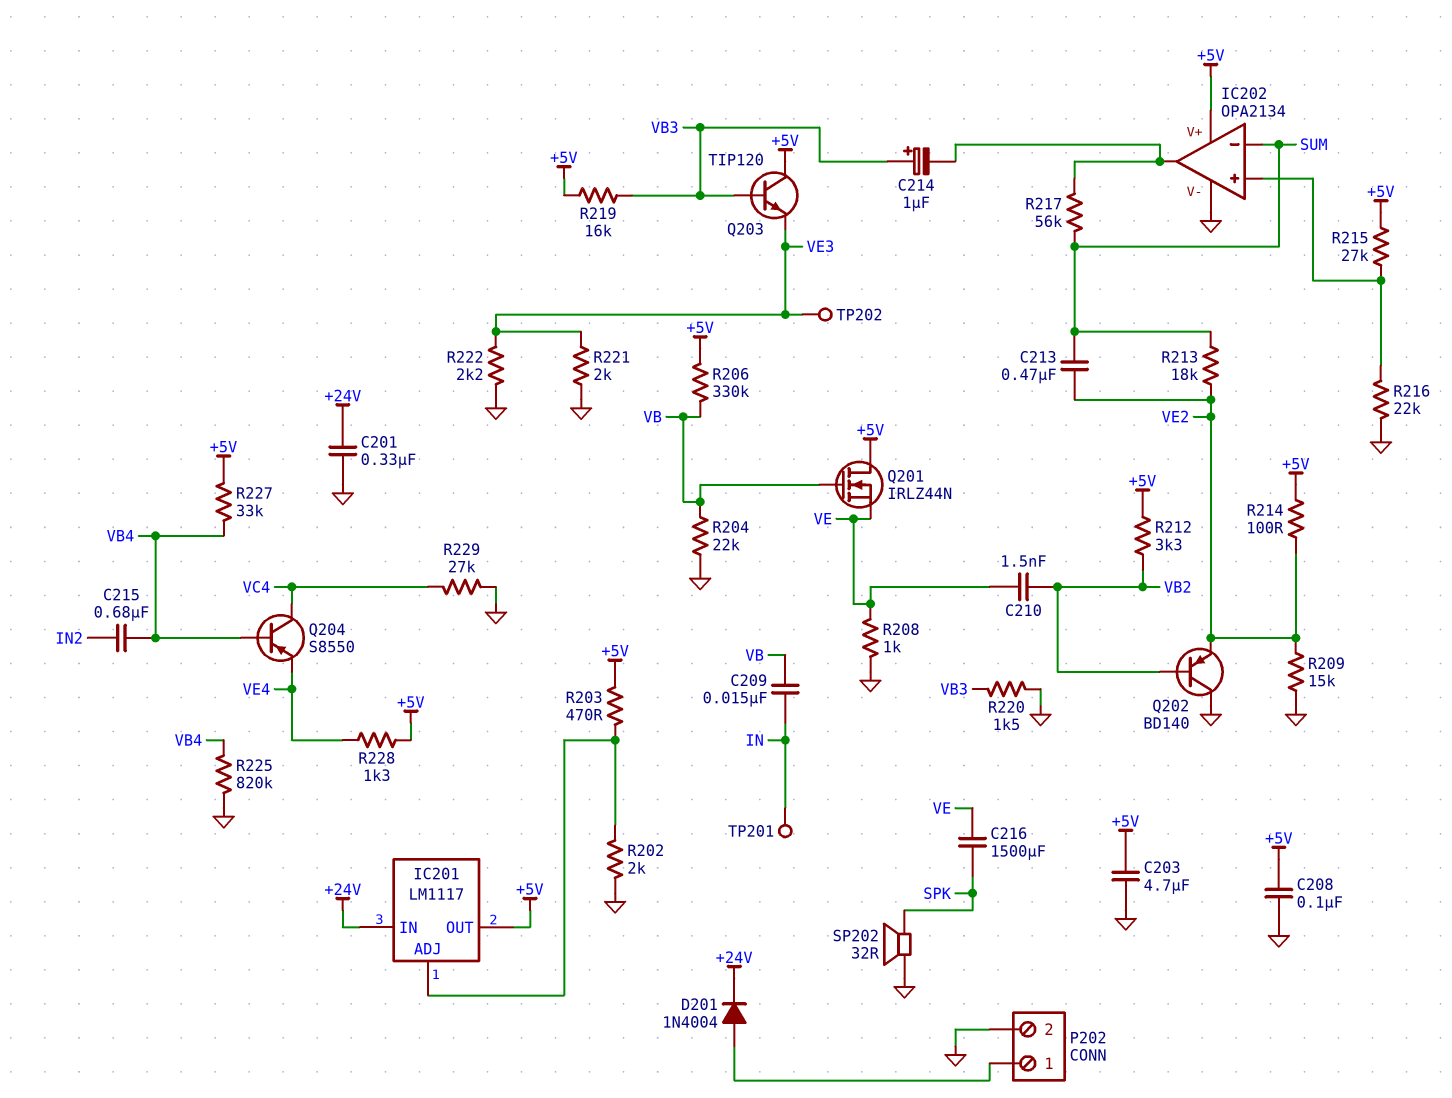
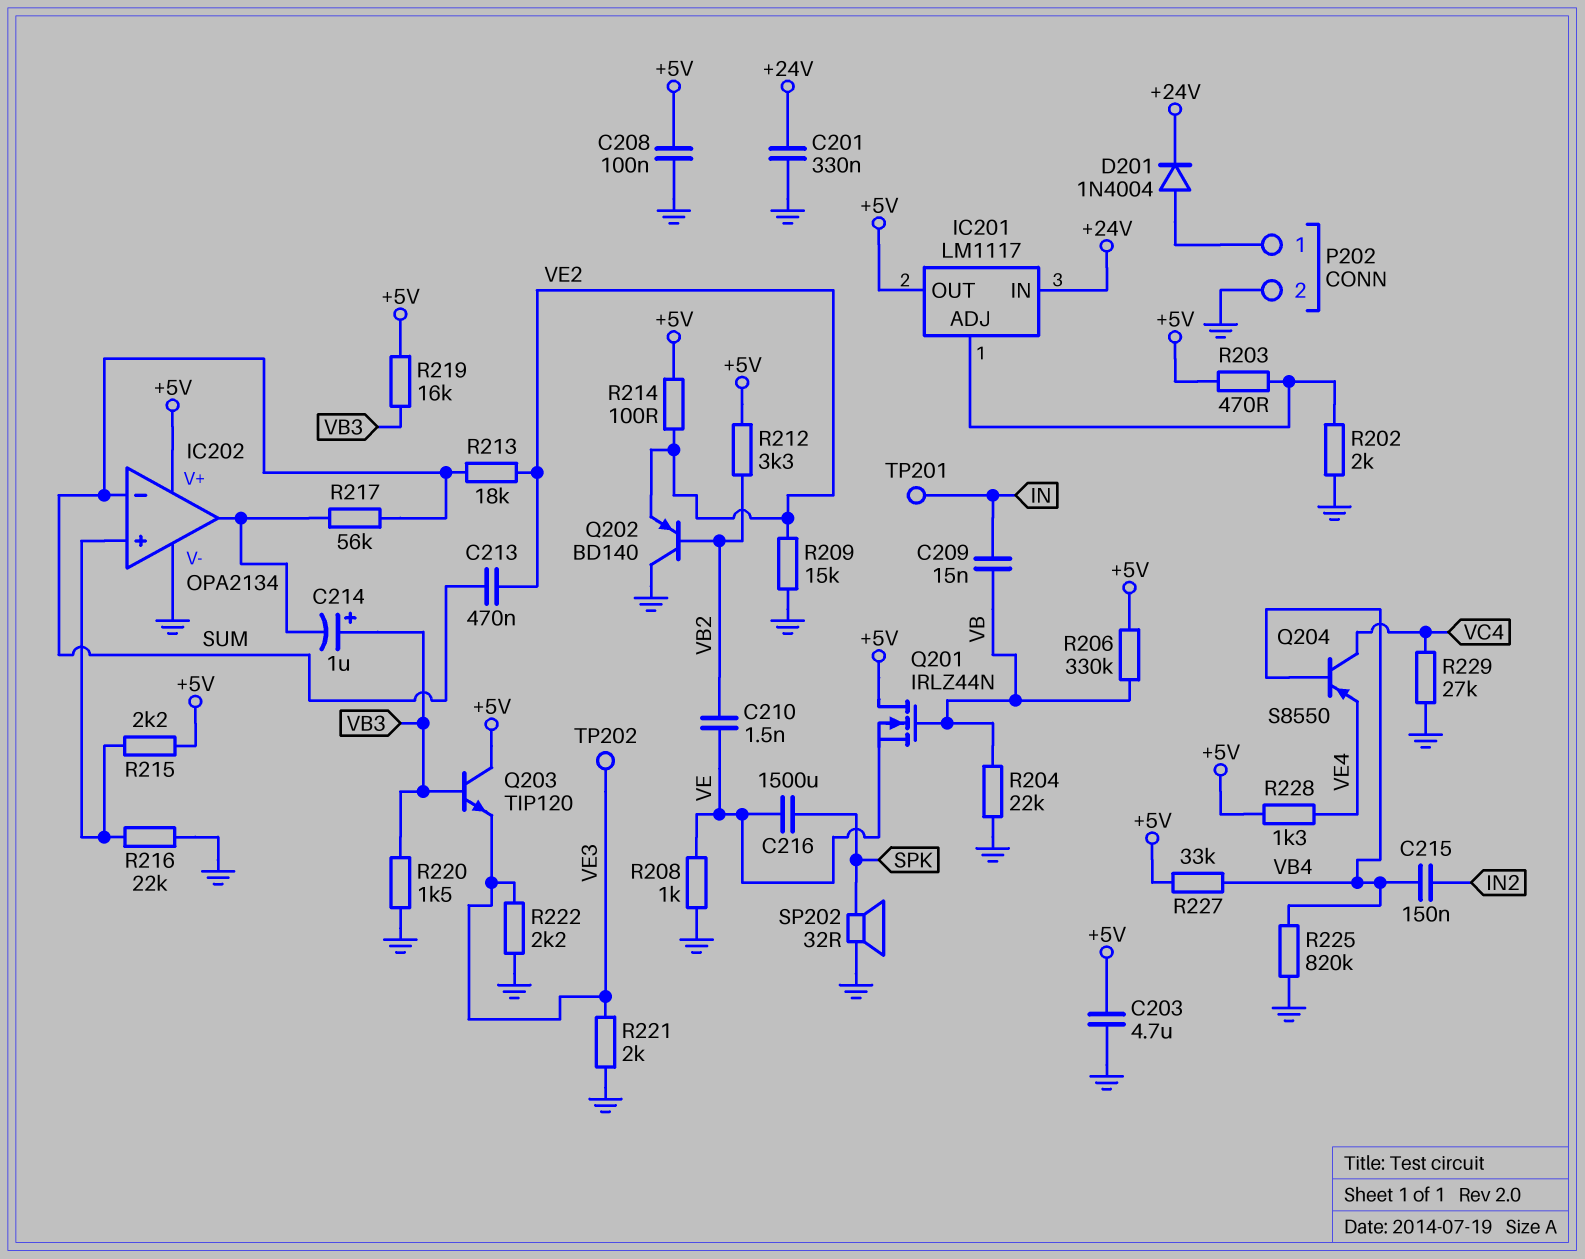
C215: 680nF (IN2, VB4) -> 150nF (IN2, VB4)
R215: 27k (+5V, IC202/in+) -> 2.2k (+5V, IC202/in+)

